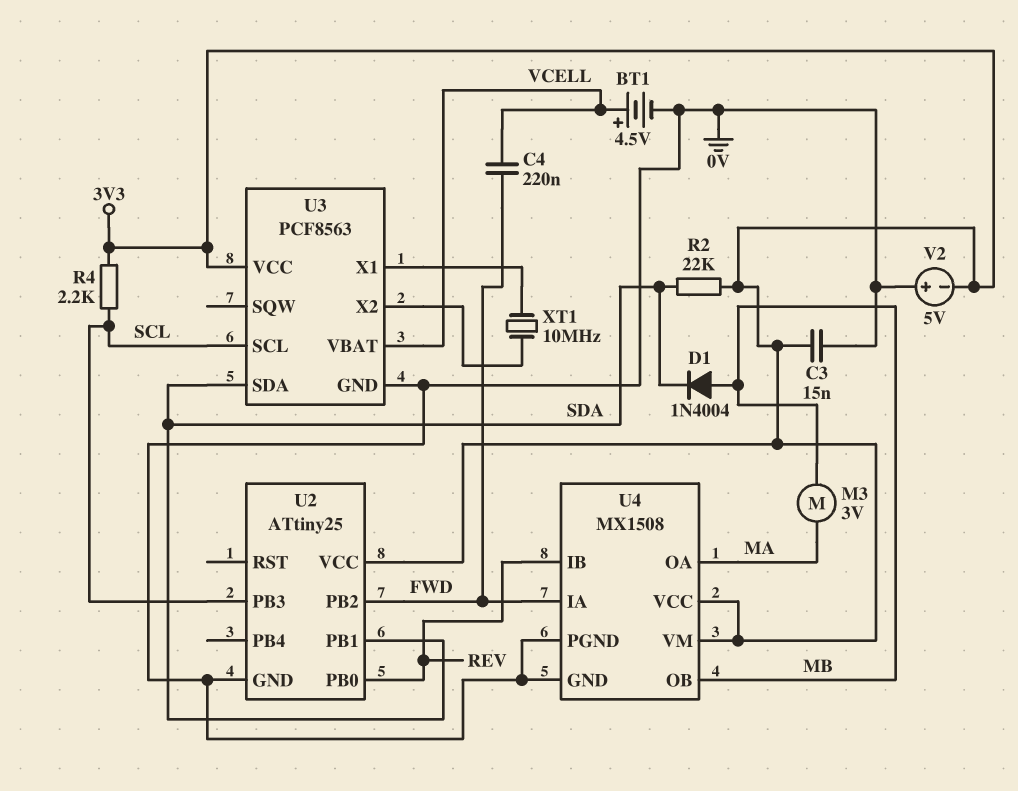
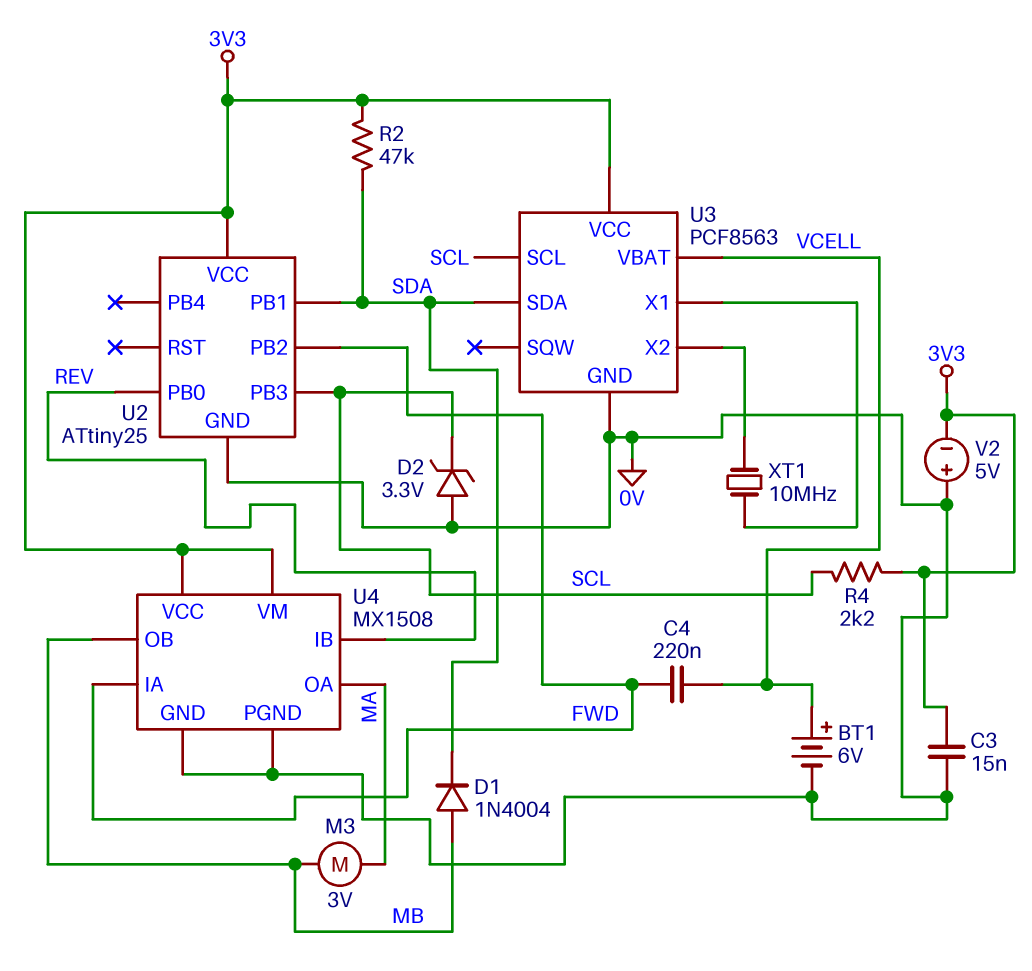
BT1: 4.5V (plus VCELL, minus 0V) -> 6V (plus VCELL, minus 0V)
D2: none -> zener 3.3V (A 0V, K SCL)
R2: 22k (3V3, SDA) -> 47k (3V3, SDA)

